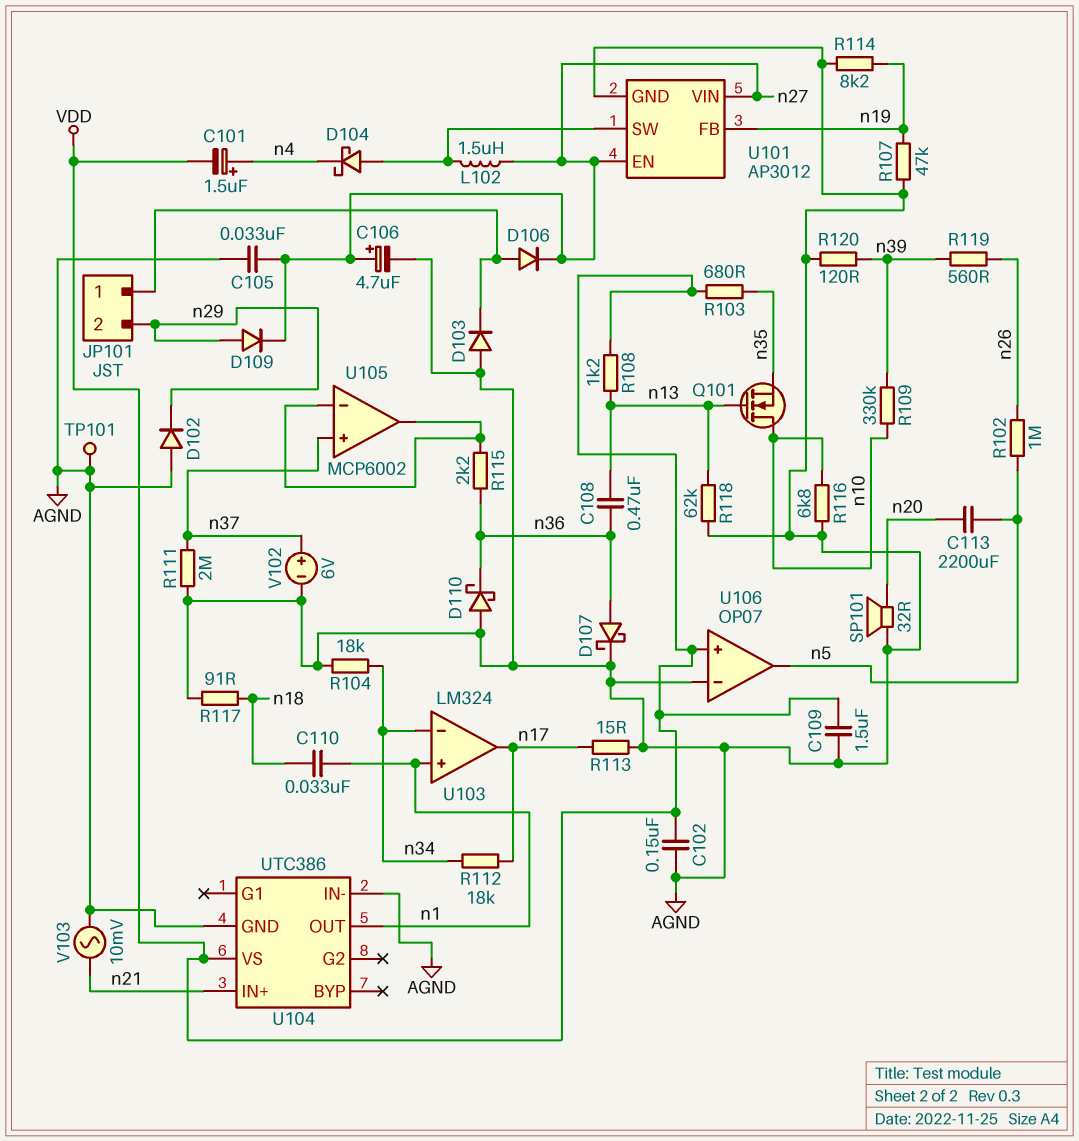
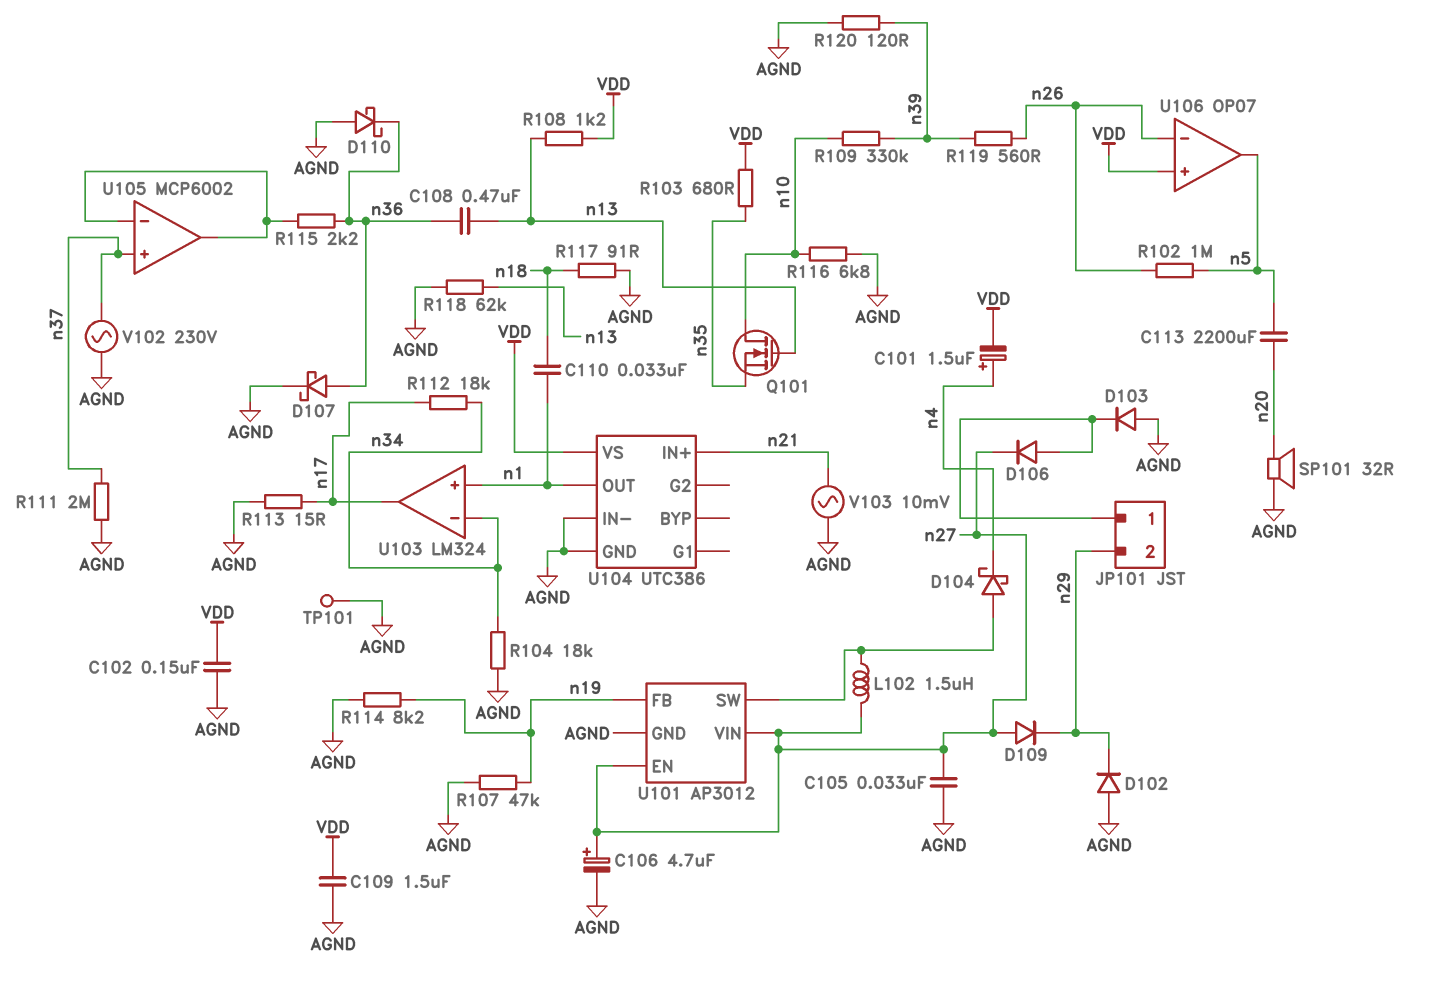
D109: diode (A n29, K n27) -> diode (A n27, K n29)
U106 pin in-: AGND -> n26
V102: 6V (plus n37, minus AGND) -> AC 230V (AGND, n37)

